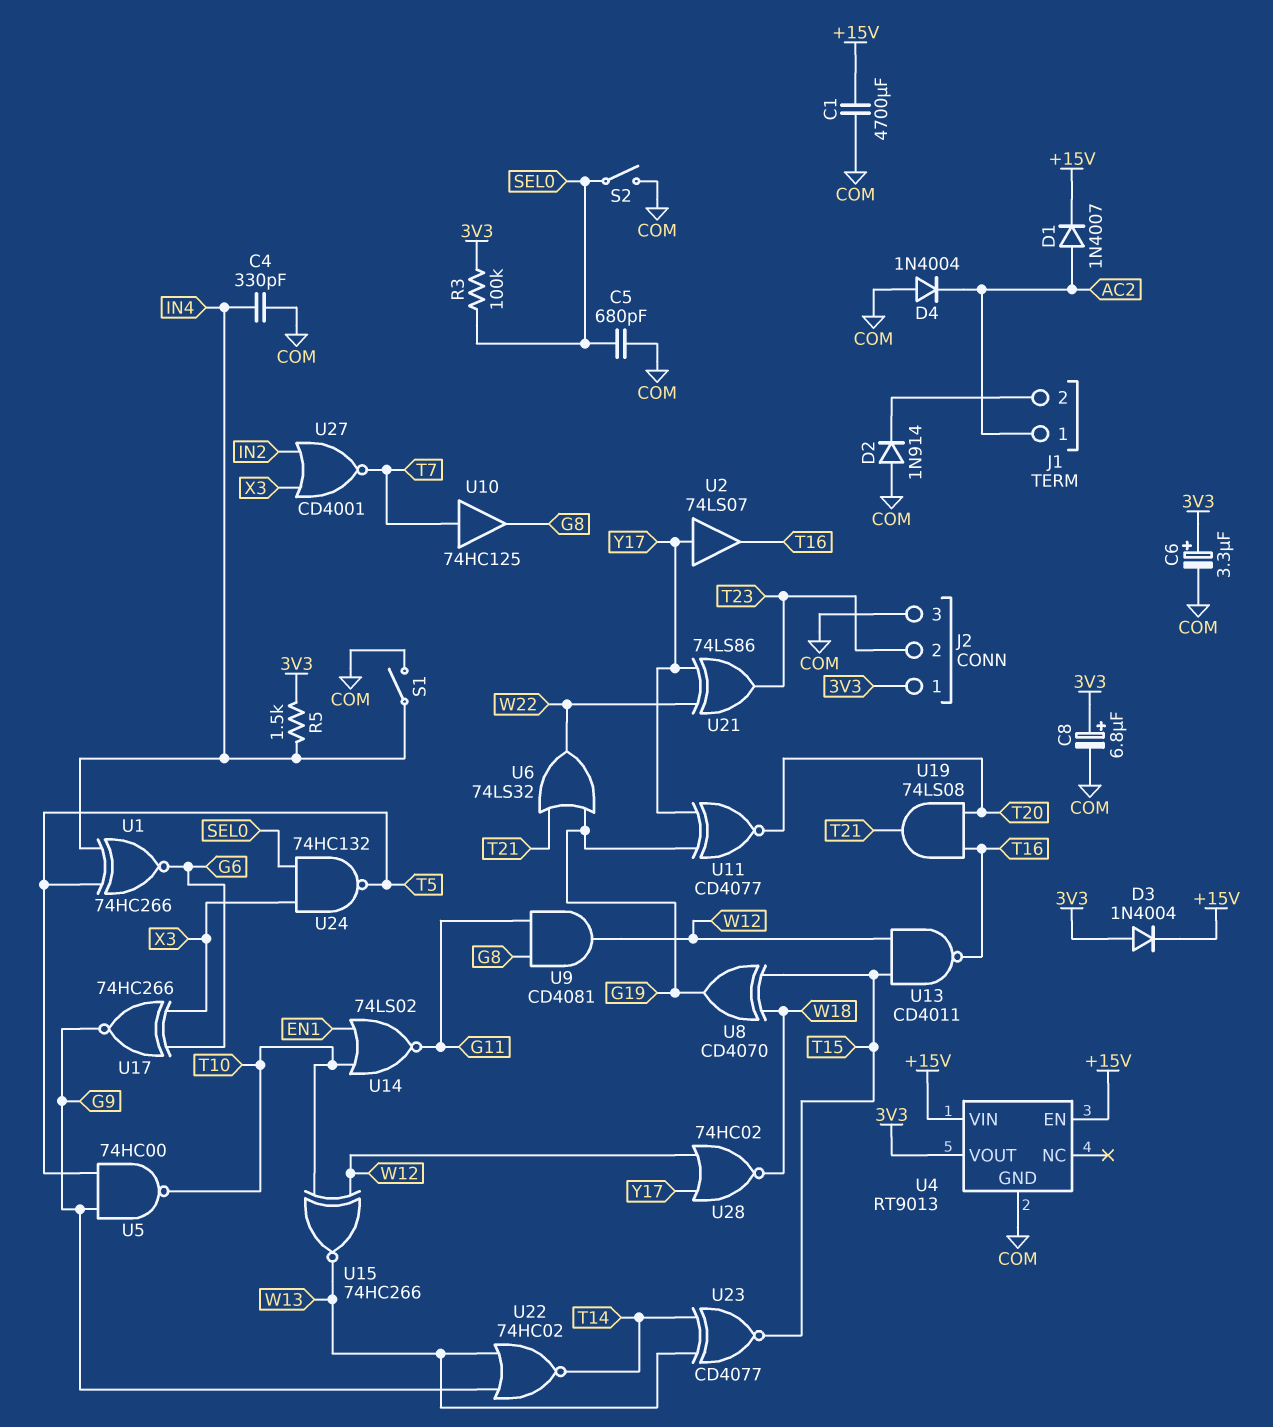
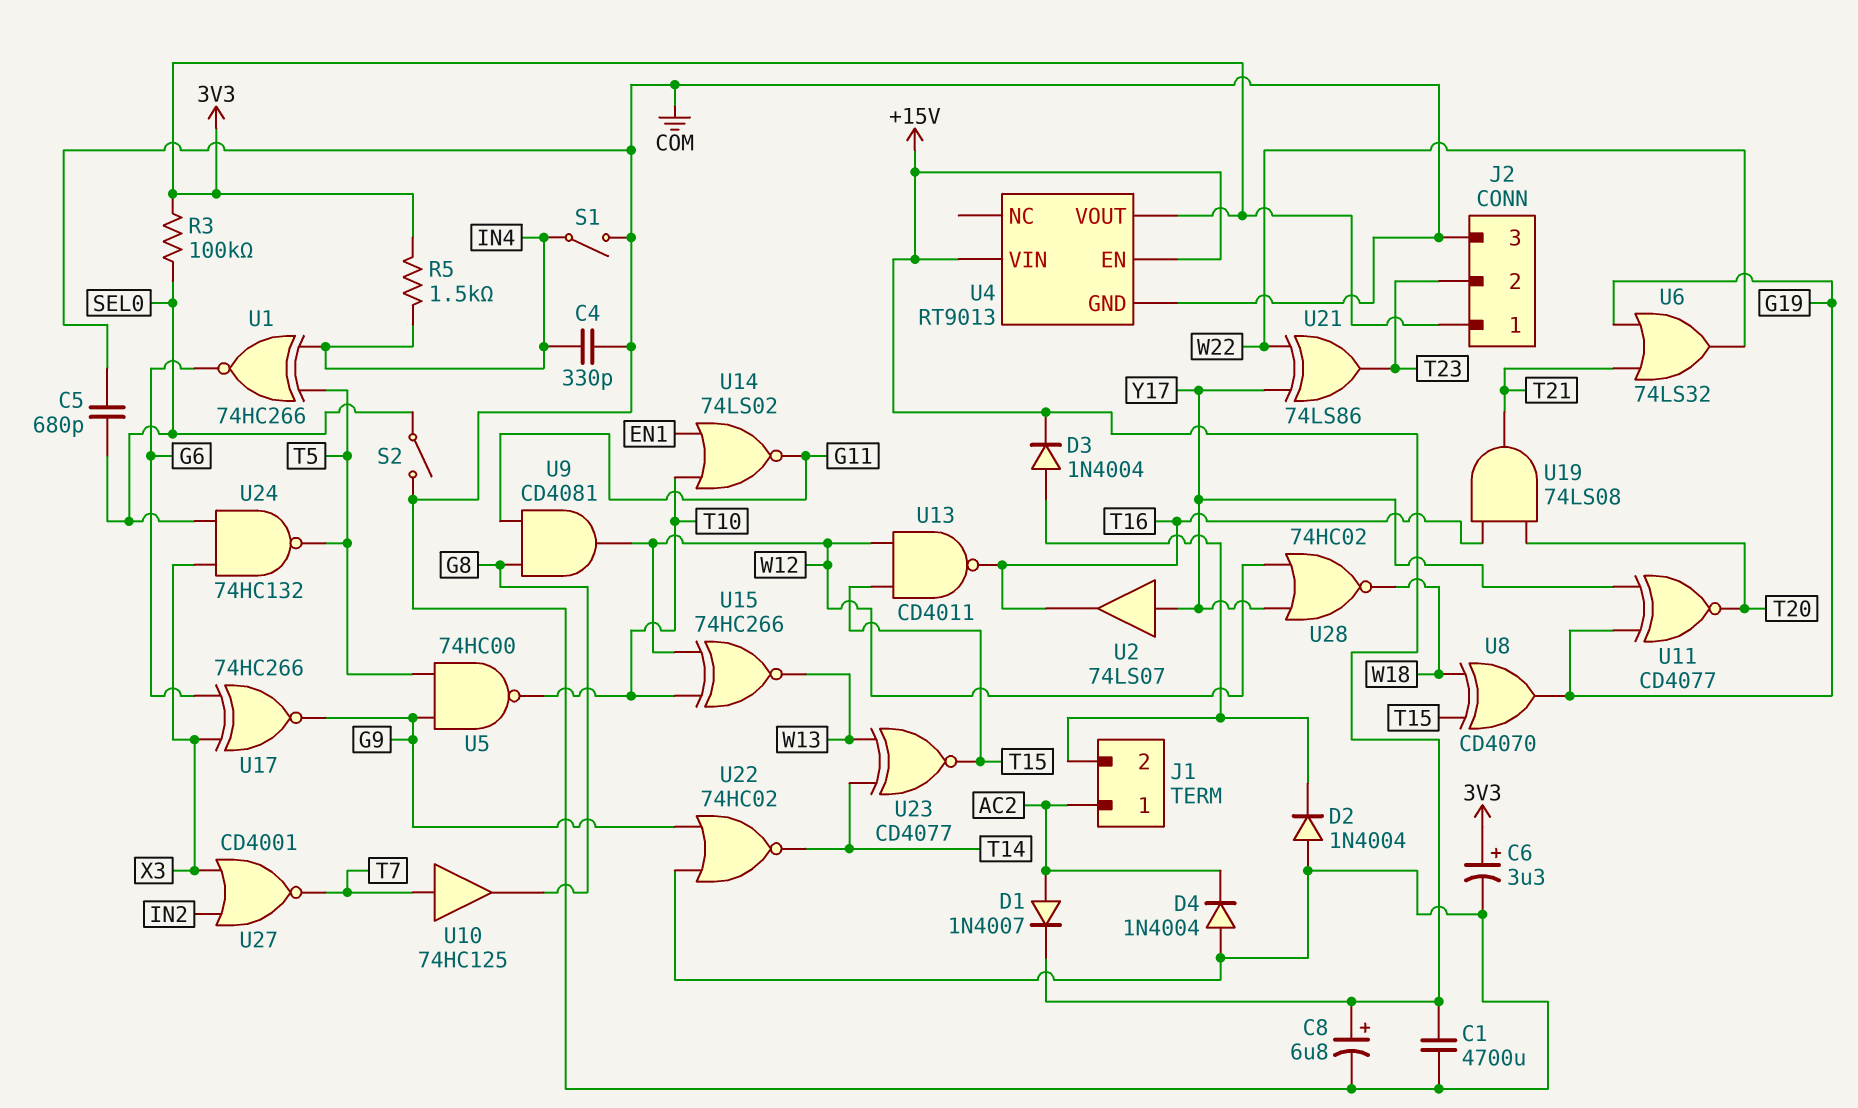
C8: 6.8uF (plus 3V3, minus COM) -> 6.8uF (plus +15V, minus COM)
D2: diode 1N914 (A COM, K J1/2) -> diode 1N4004 (A COM, K J1/2)
D3: diode 1N4004 (A 3V3, K +15V) -> diode 1N4004 (A J1/2, K +15V)
U22: NOR 74HC02 (in G9, in W13, out T14) -> NOR 74HC02 (in COM, in G9, out T14)

